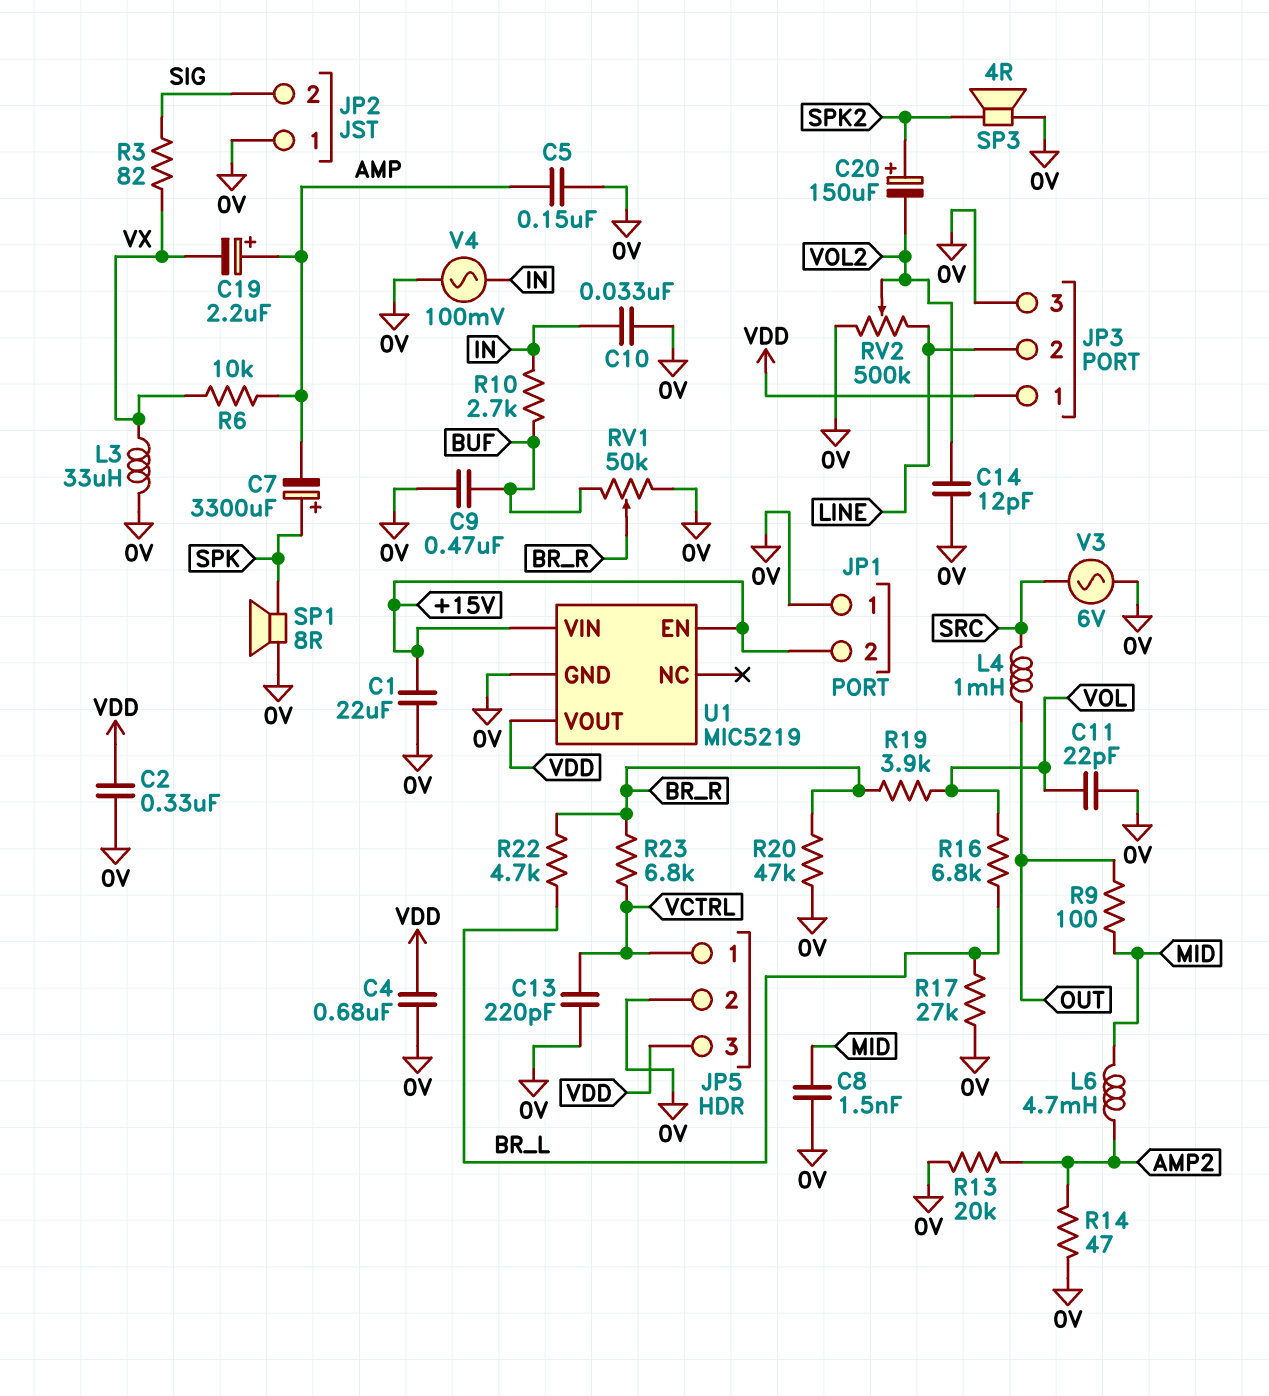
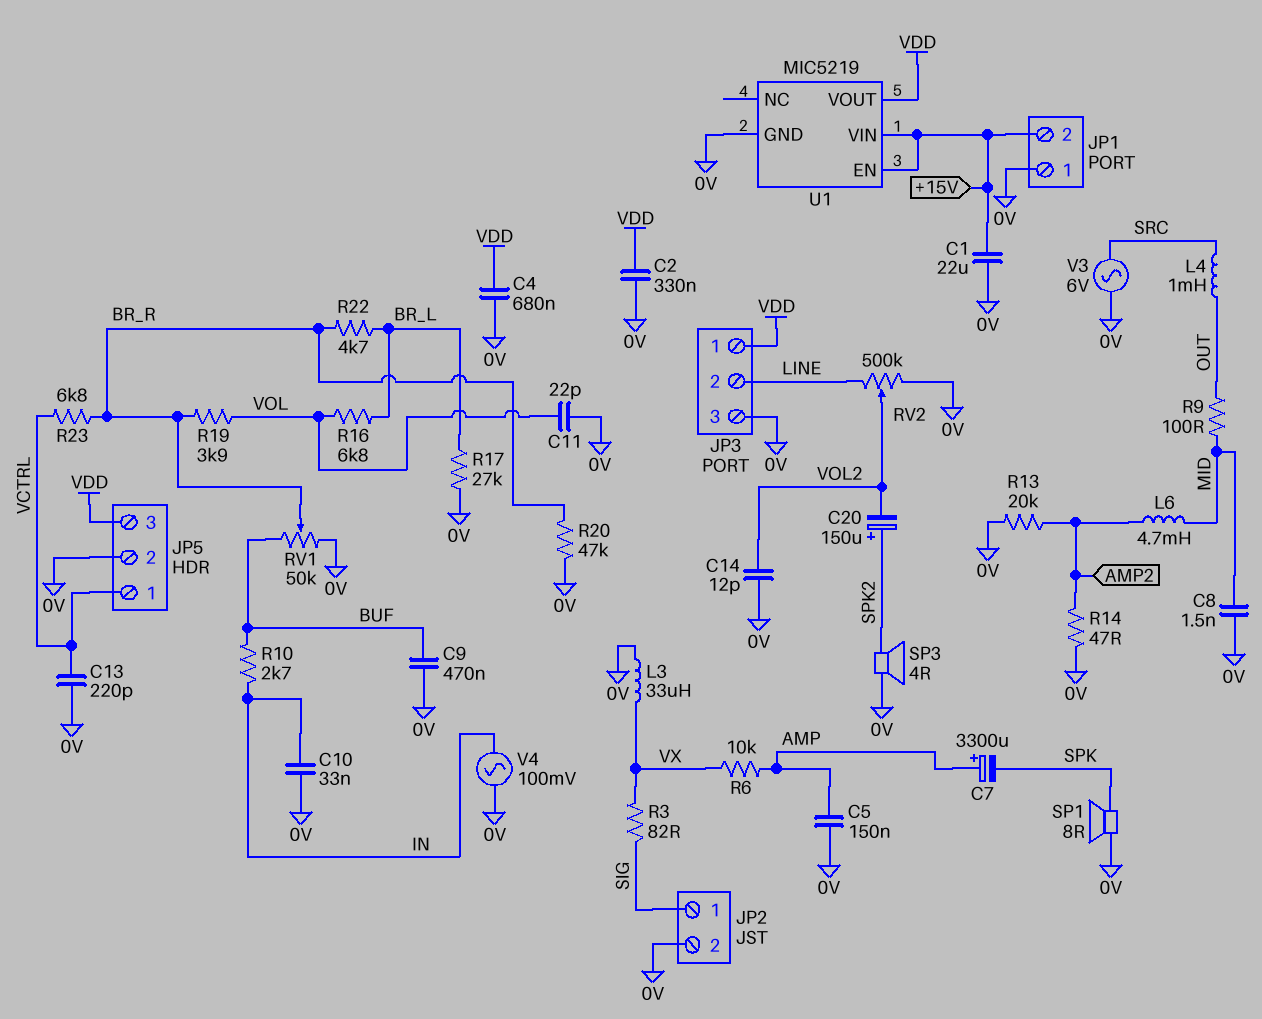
C7: 3300uF (plus SPK, minus AMP) -> 3300uF (plus AMP, minus SPK)
C19: 2.2uF (plus AMP, minus VX) -> none
JP2 pin 1: 0V -> SIG
JP2 pin 2: SIG -> 0V

